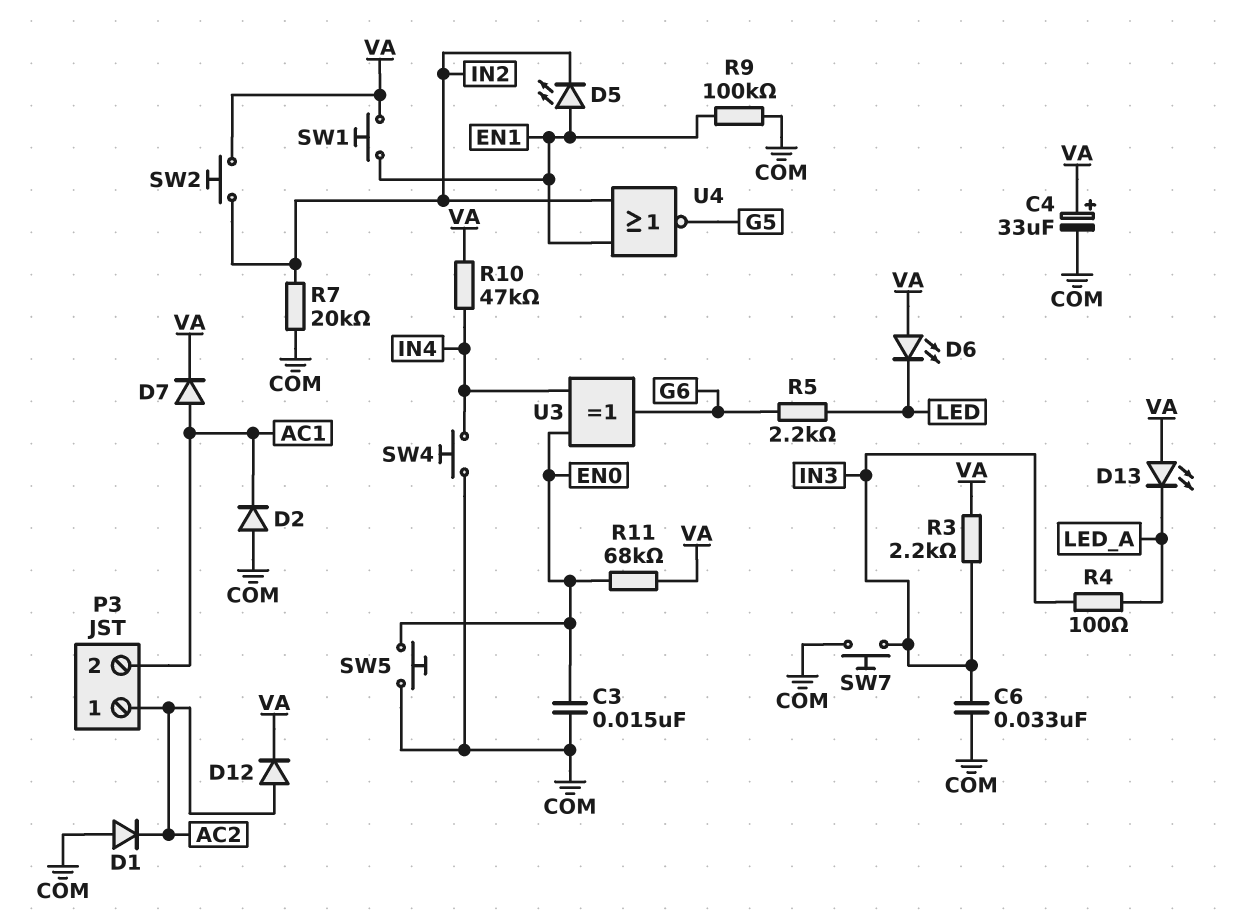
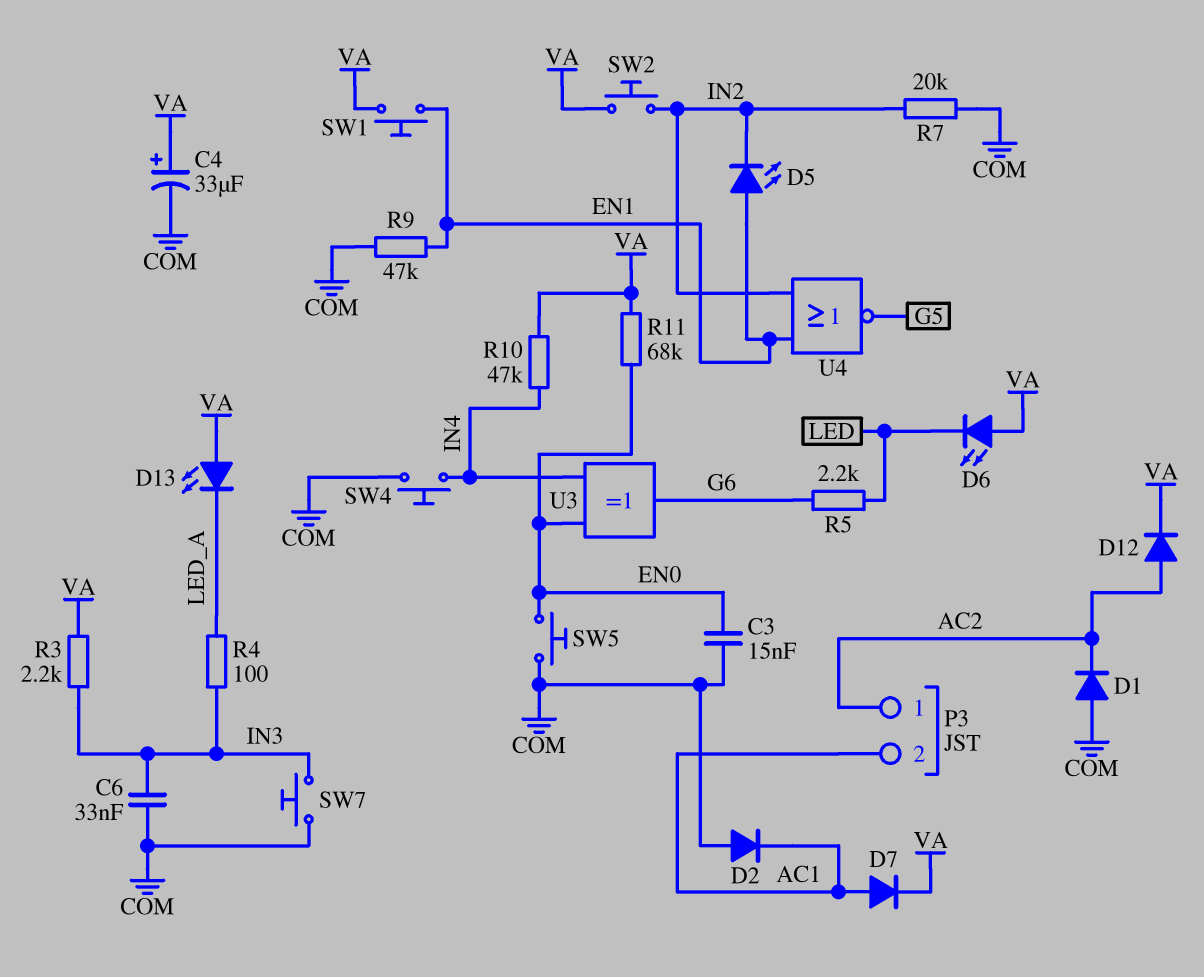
R9: 100k (COM, EN1) -> 47k (COM, EN1)

